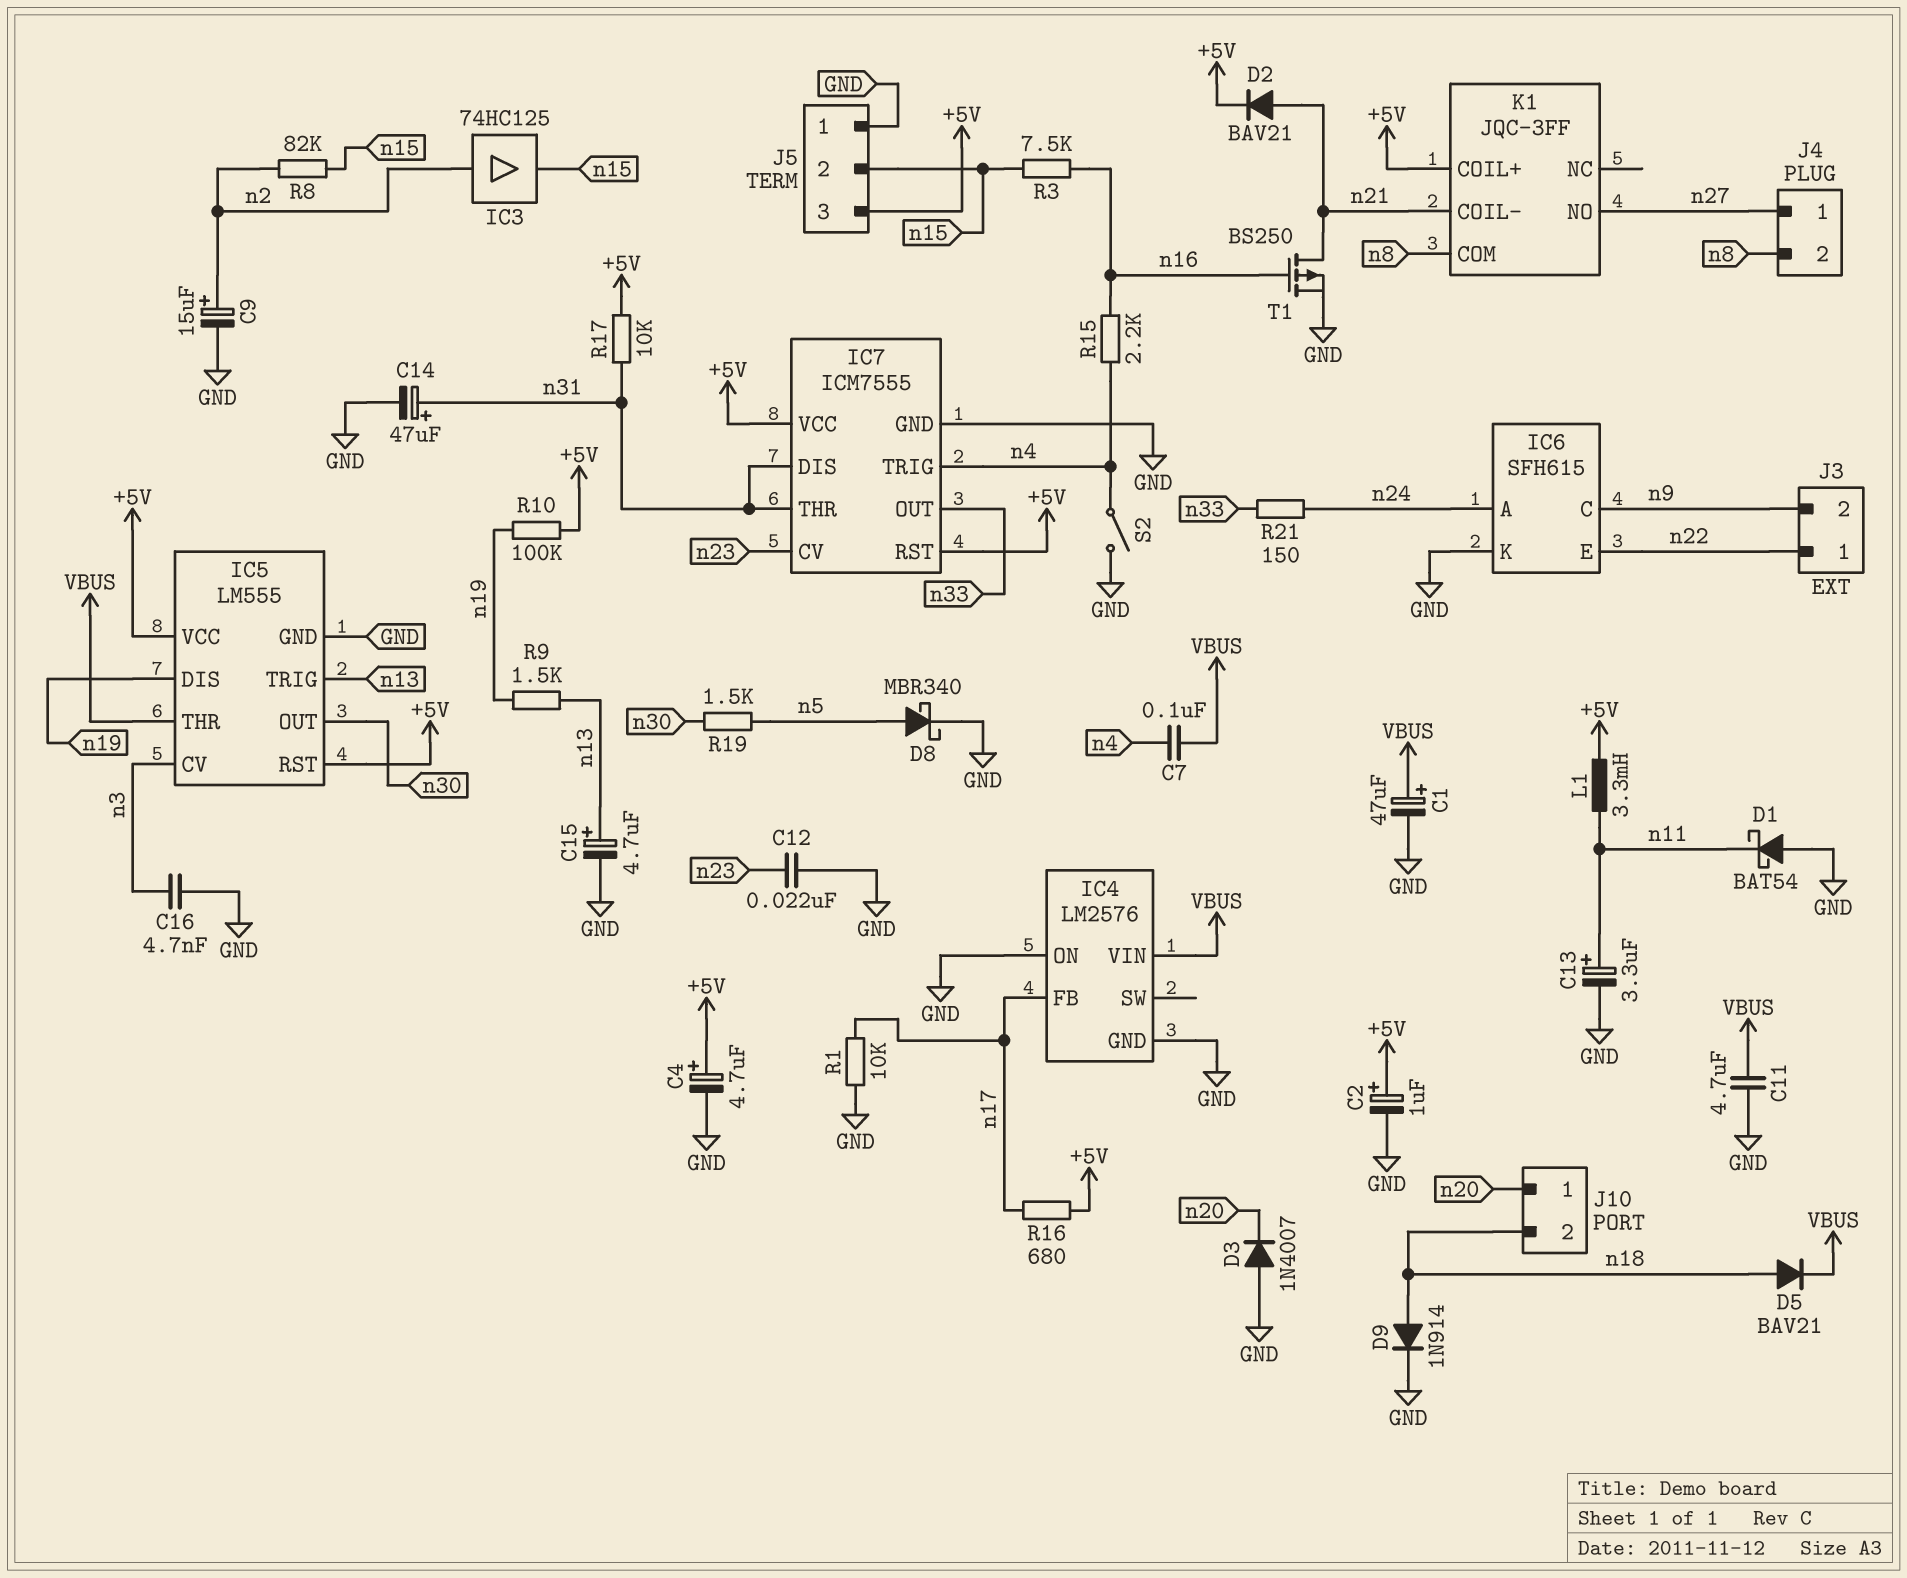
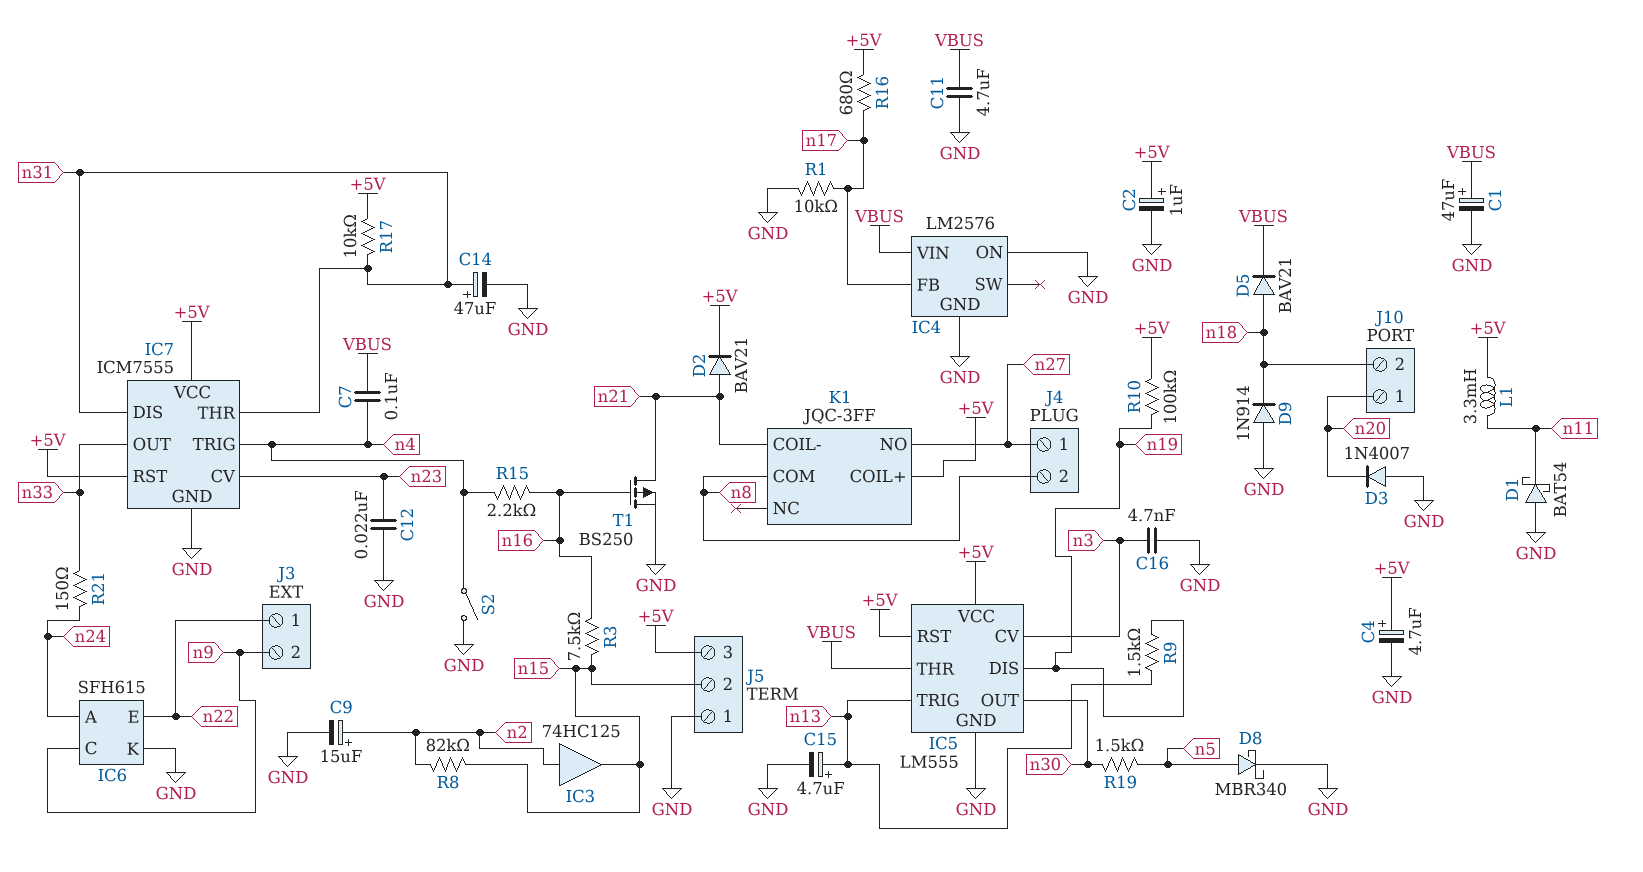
C13: 3.3uF (plus n11, minus GND) -> none
D9: diode 1N914 (A n18, K GND) -> diode 1N914 (A GND, K n18)

